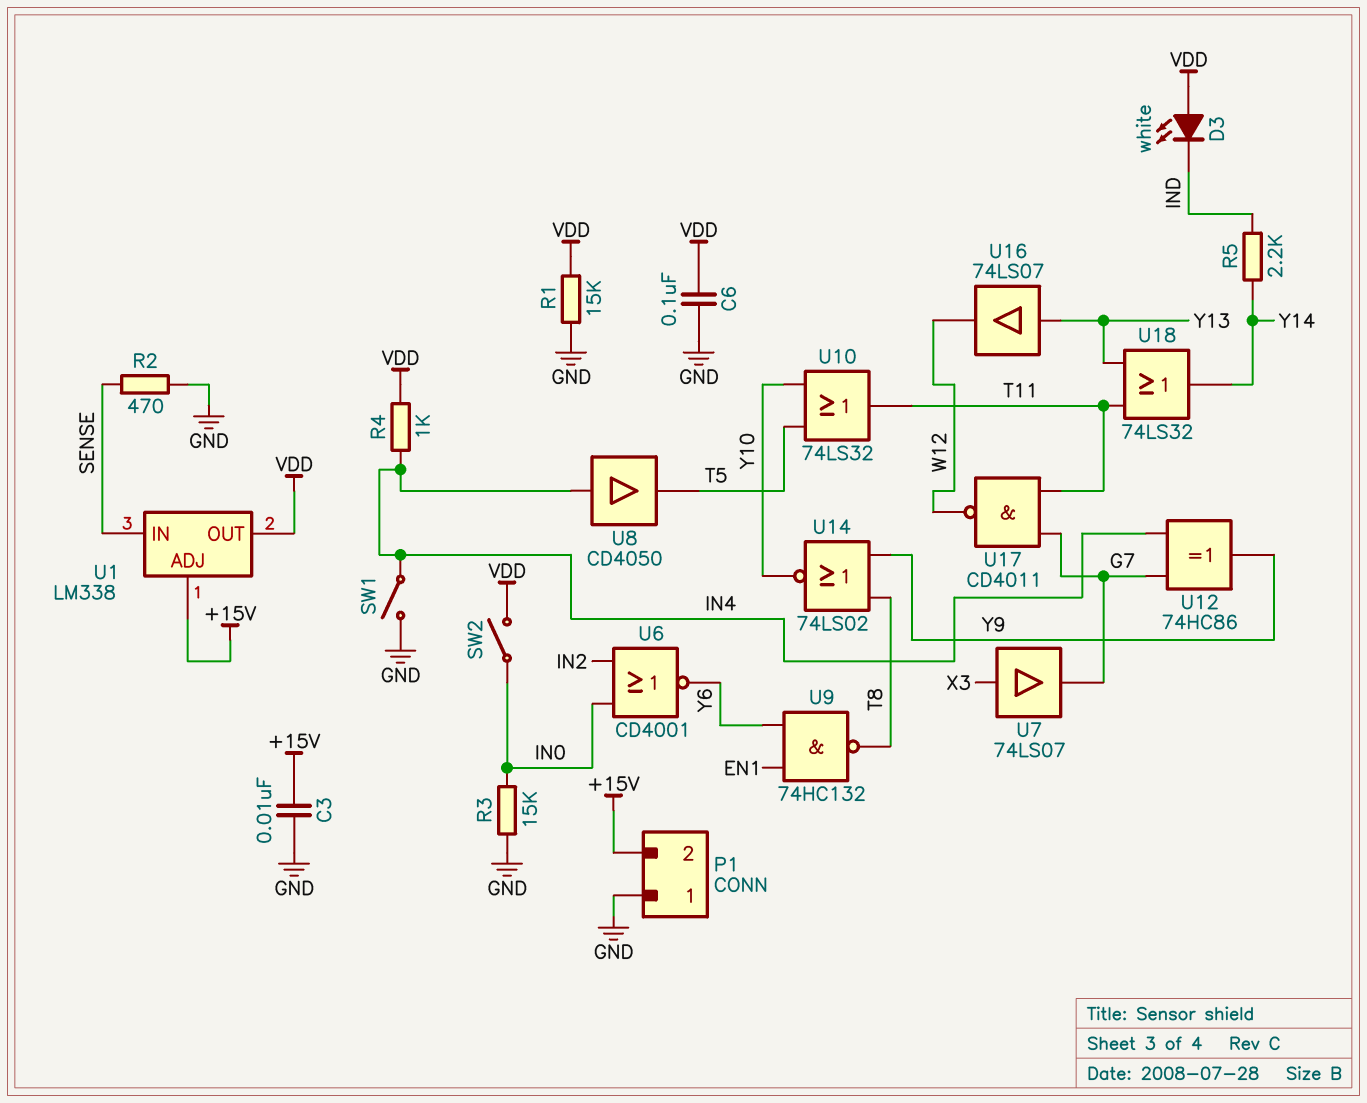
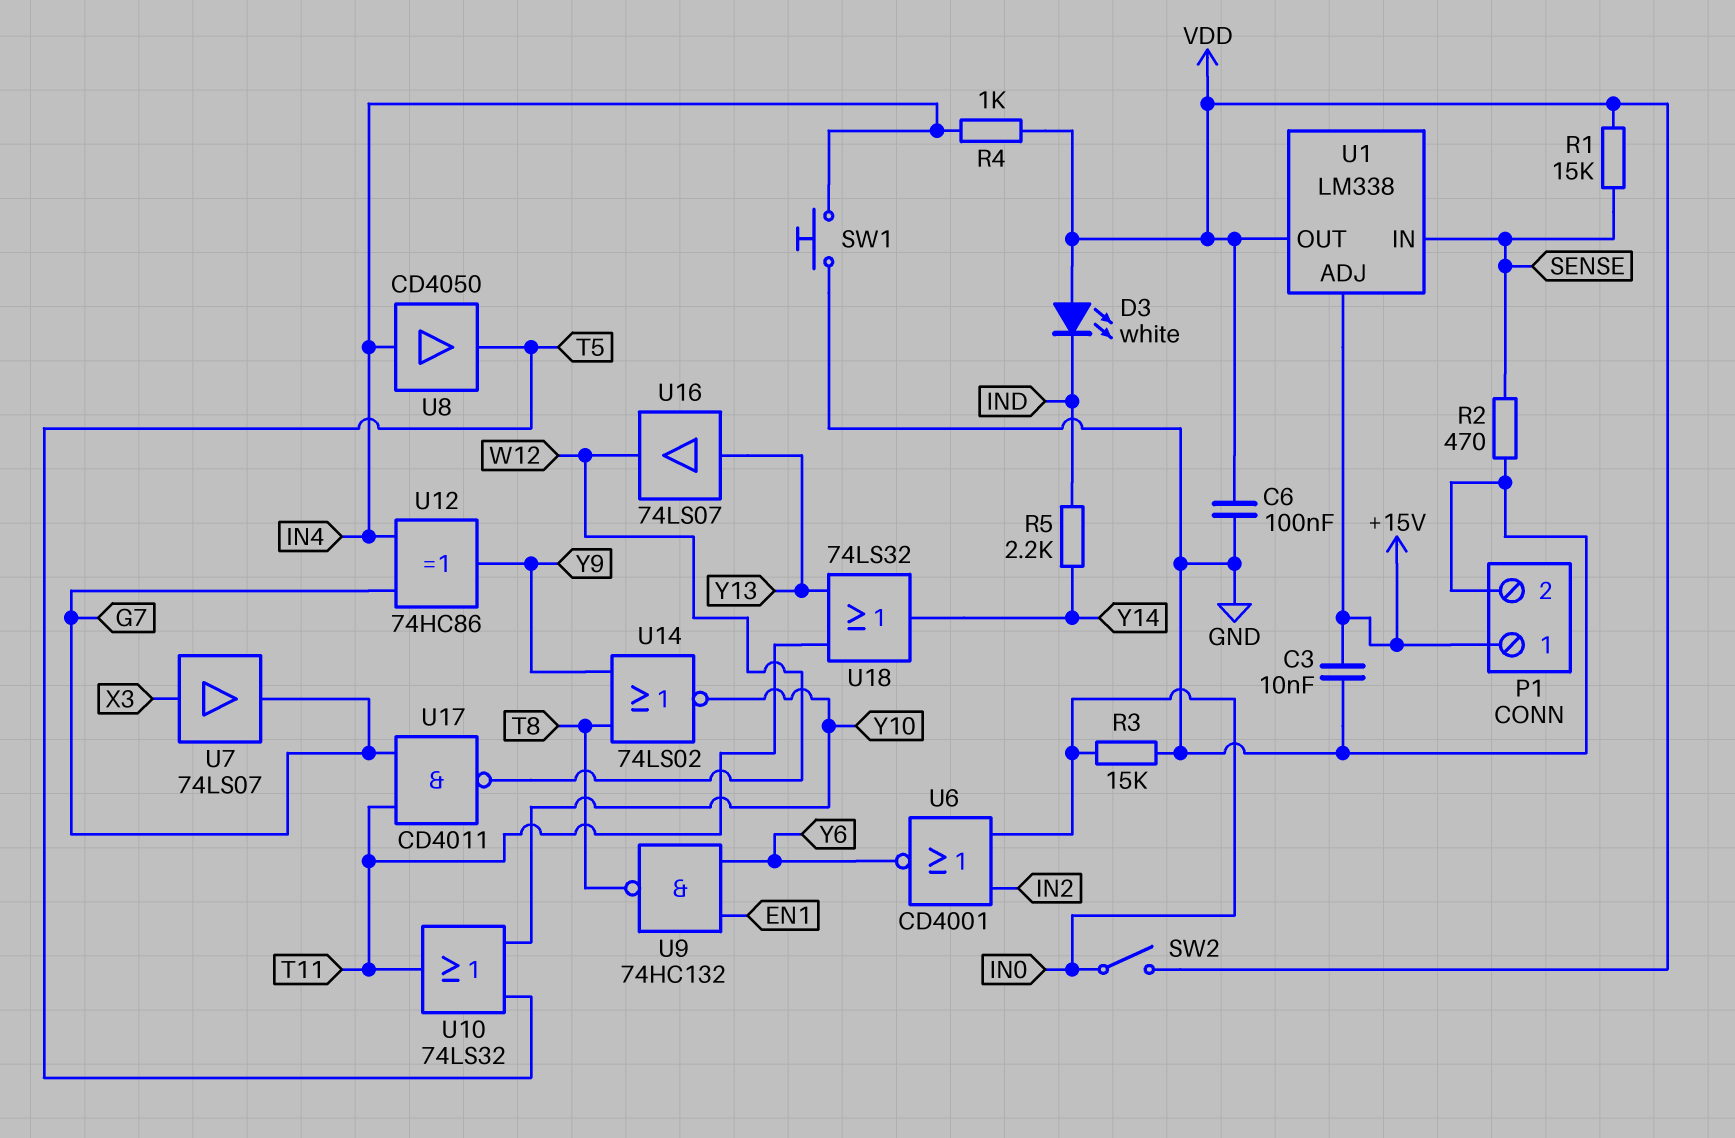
P1 pin 1: GND -> +15V
P1 pin 2: +15V -> GND
R1: 15k (GND, VDD) -> 15k (SENSE, VDD)
SW1: switch (GND, IN4) -> button (GND, IN4)

